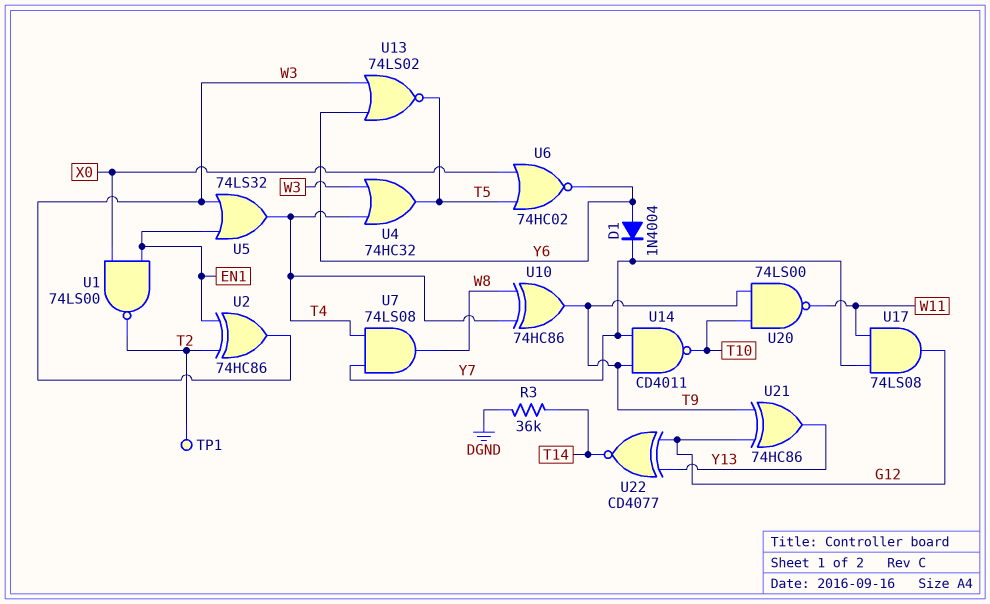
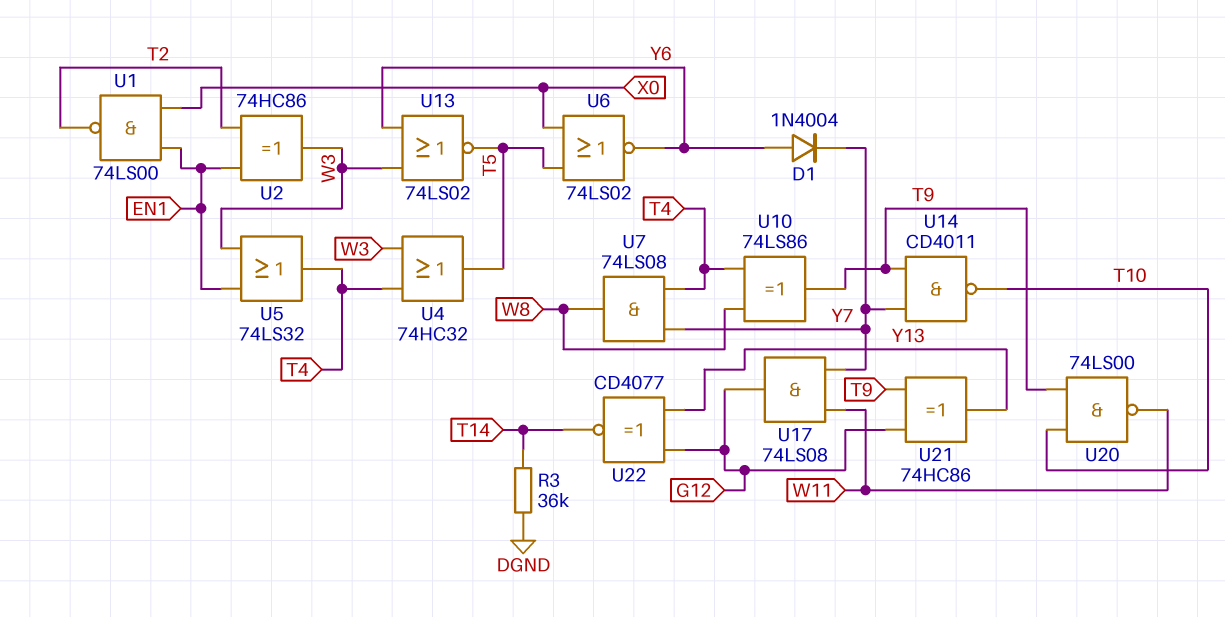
TP1: test point (T2) -> none
U6: NOR 74HC02 (in T5, in X0, out Y6) -> NOR 74LS02 (in T5, in X0, out Y6)
U10: XOR 74HC86 (in T4, in W8, out T9) -> XOR 74LS86 (in T4, in W8, out T9)

